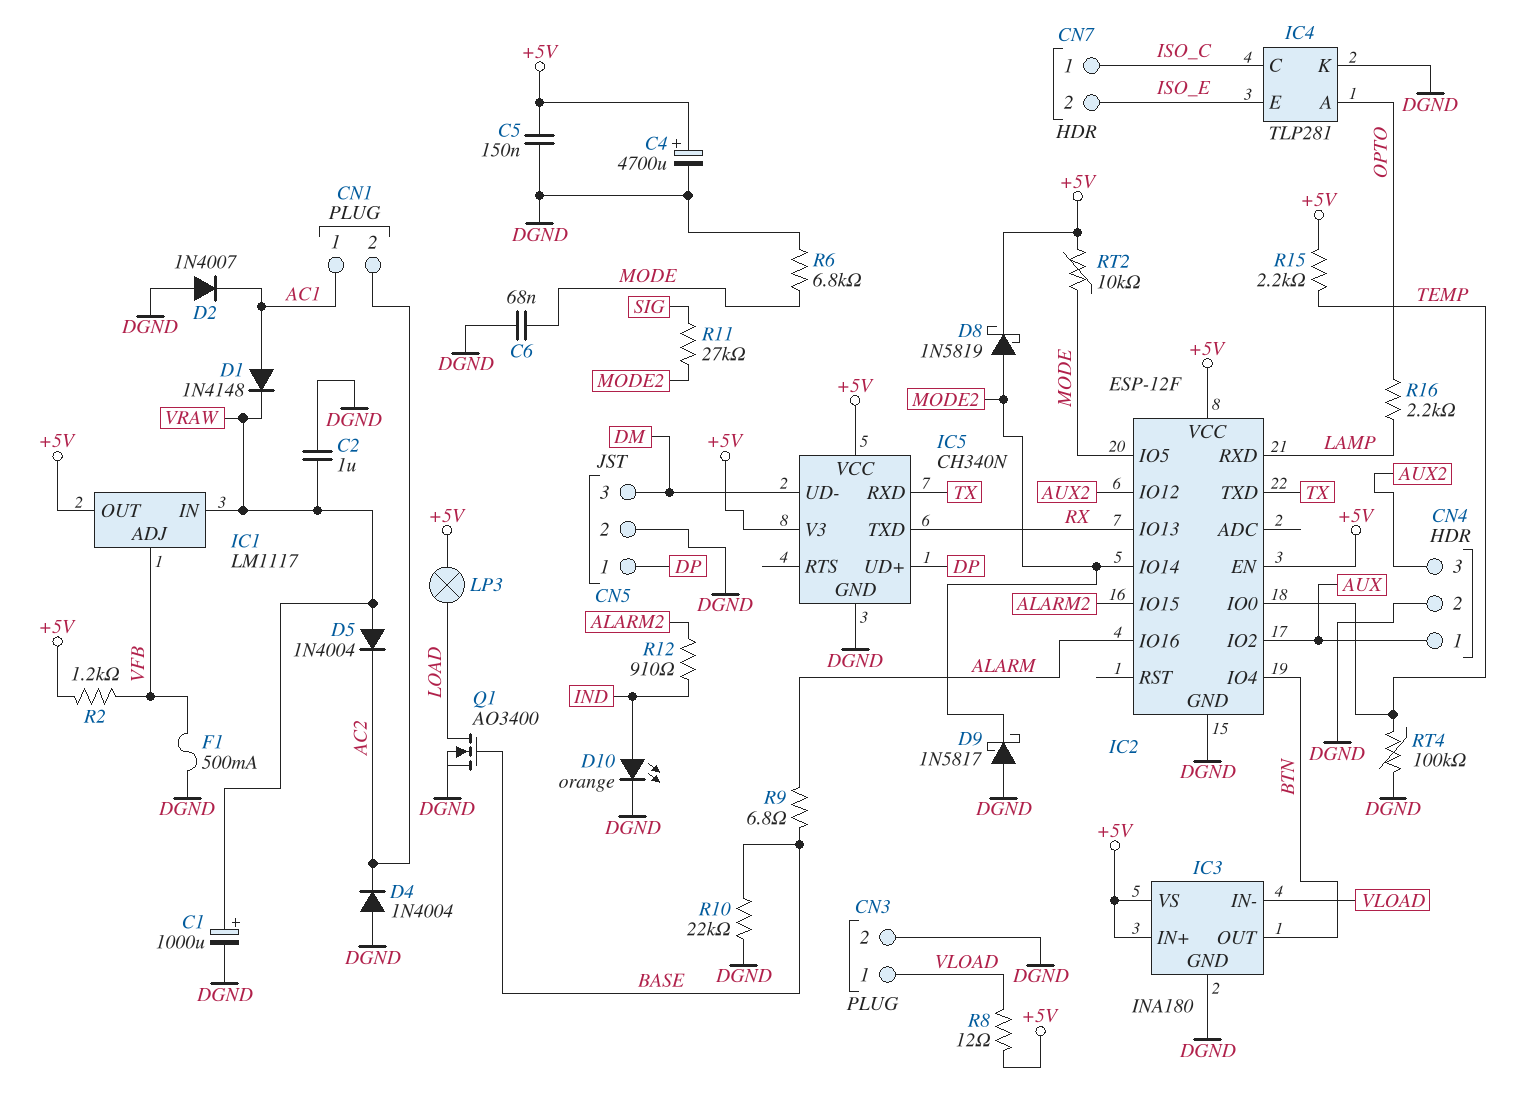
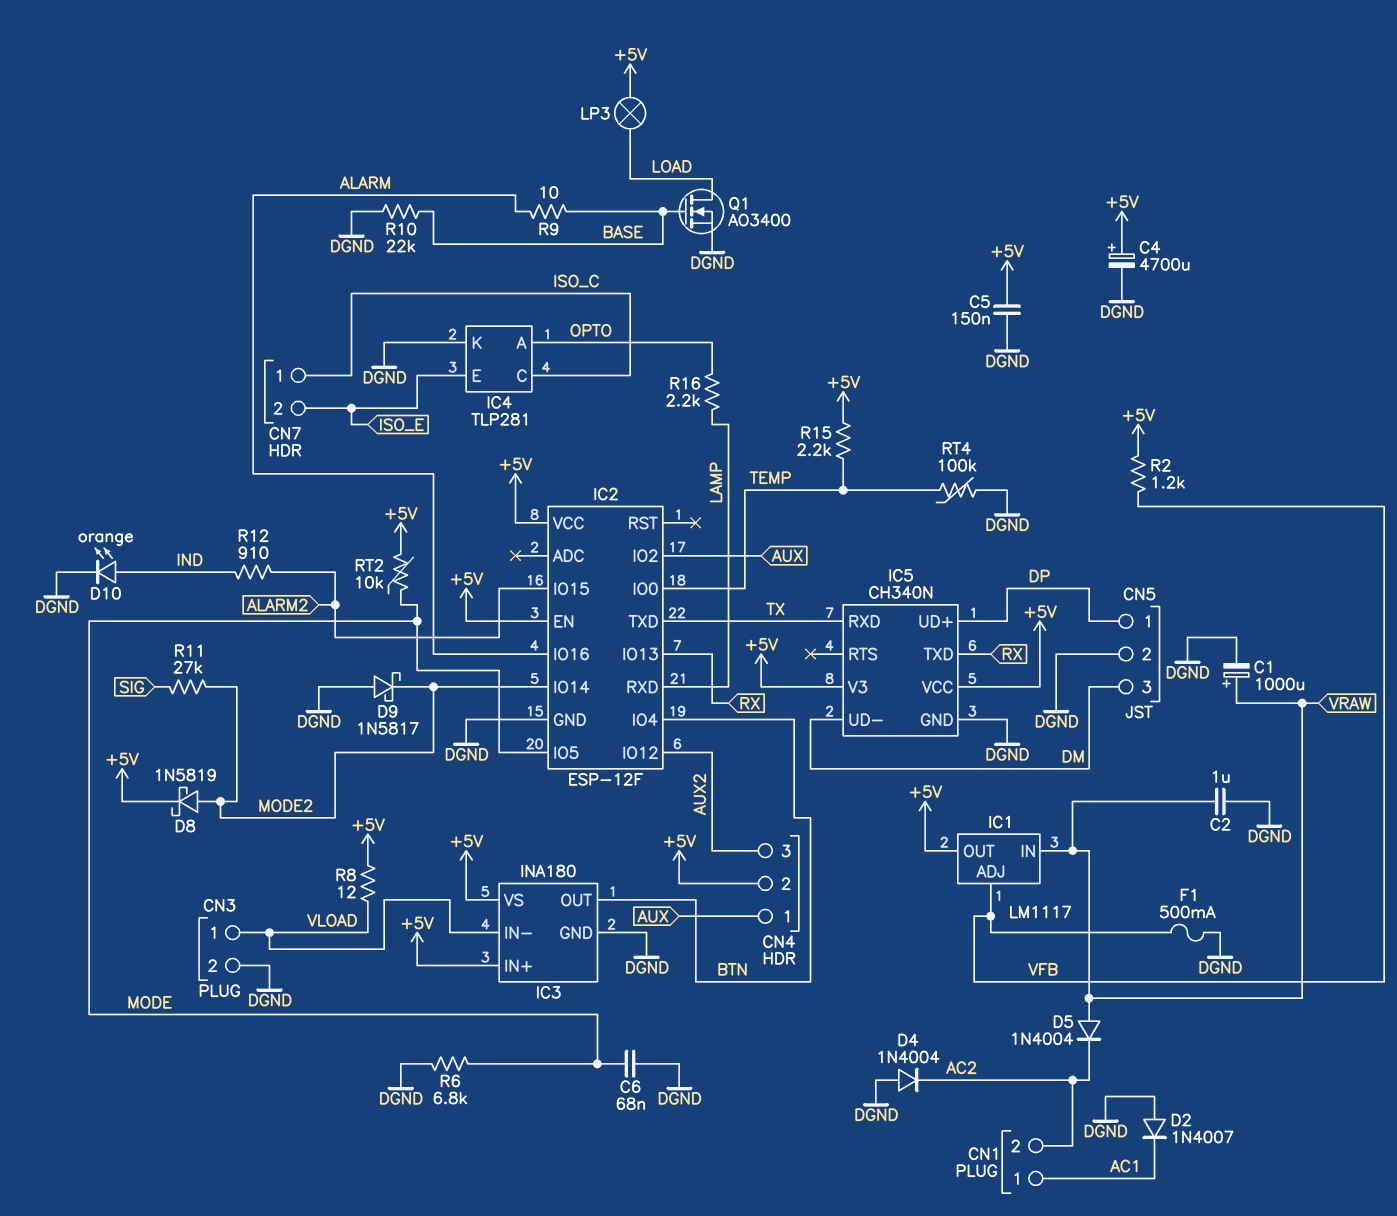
CN4 pin 2: DGND -> +5V
D1: diode 1N4148 (A AC1, K VRAW) -> none
R9: 6.8 (ALARM, BASE) -> 10 (ALARM, BASE)

